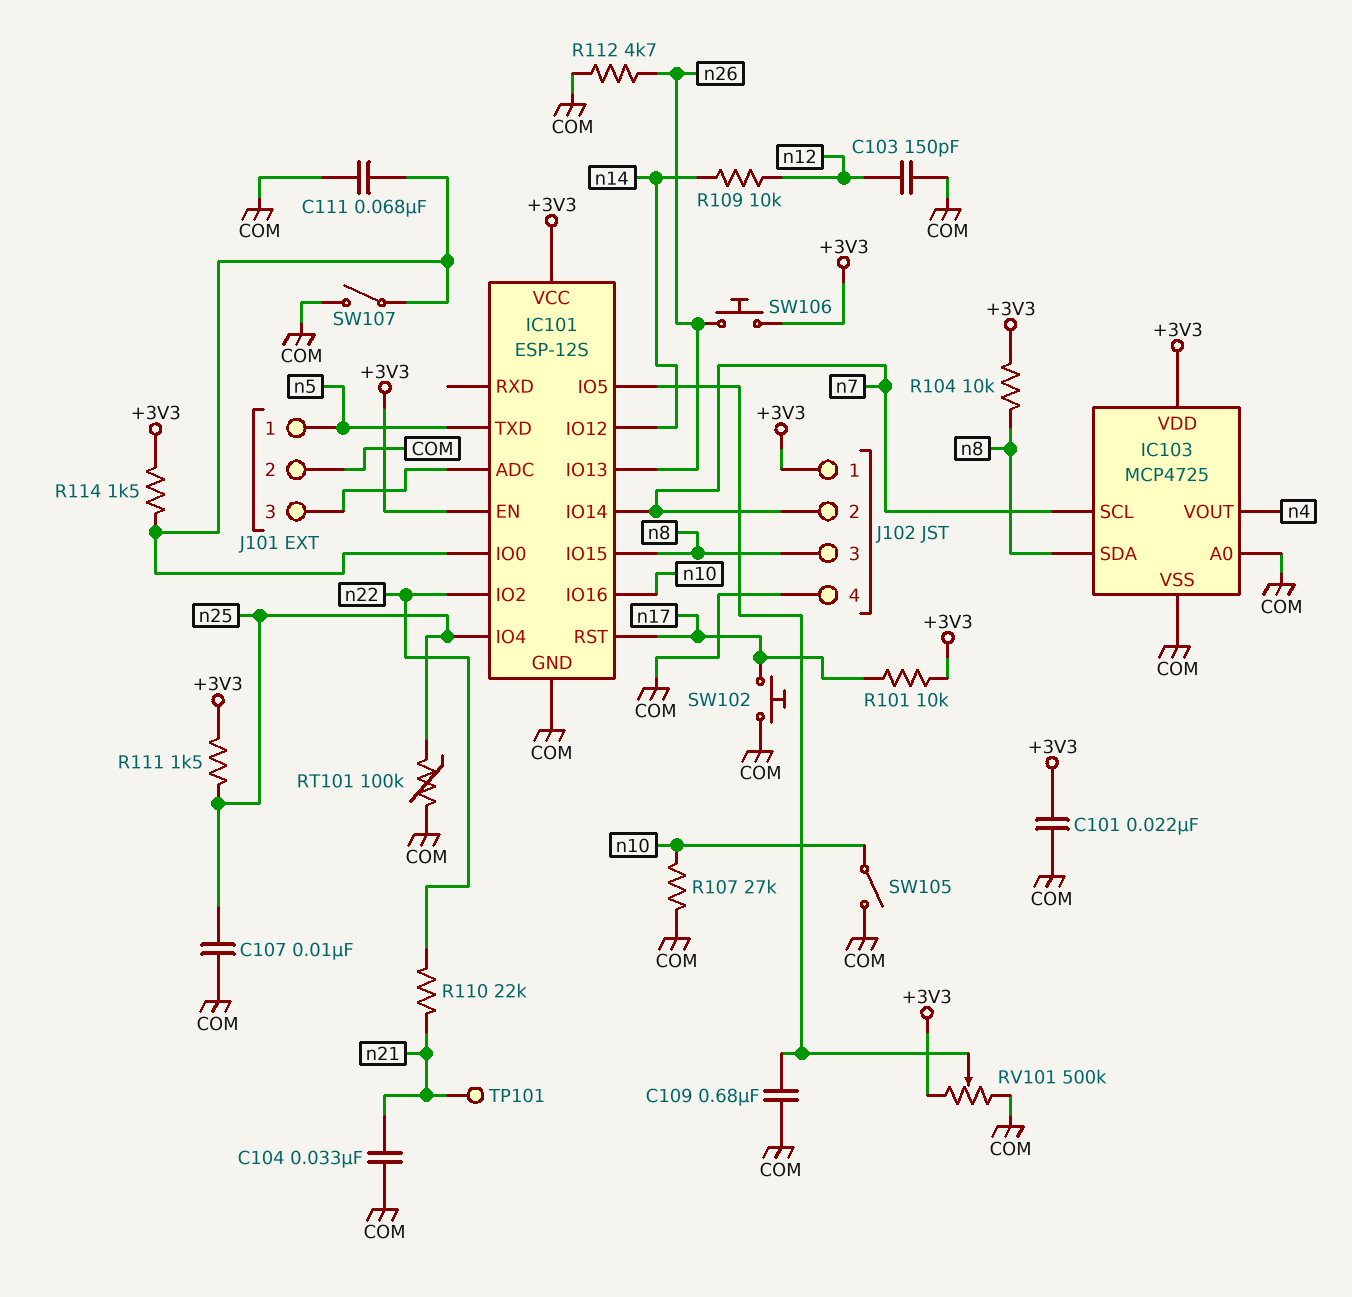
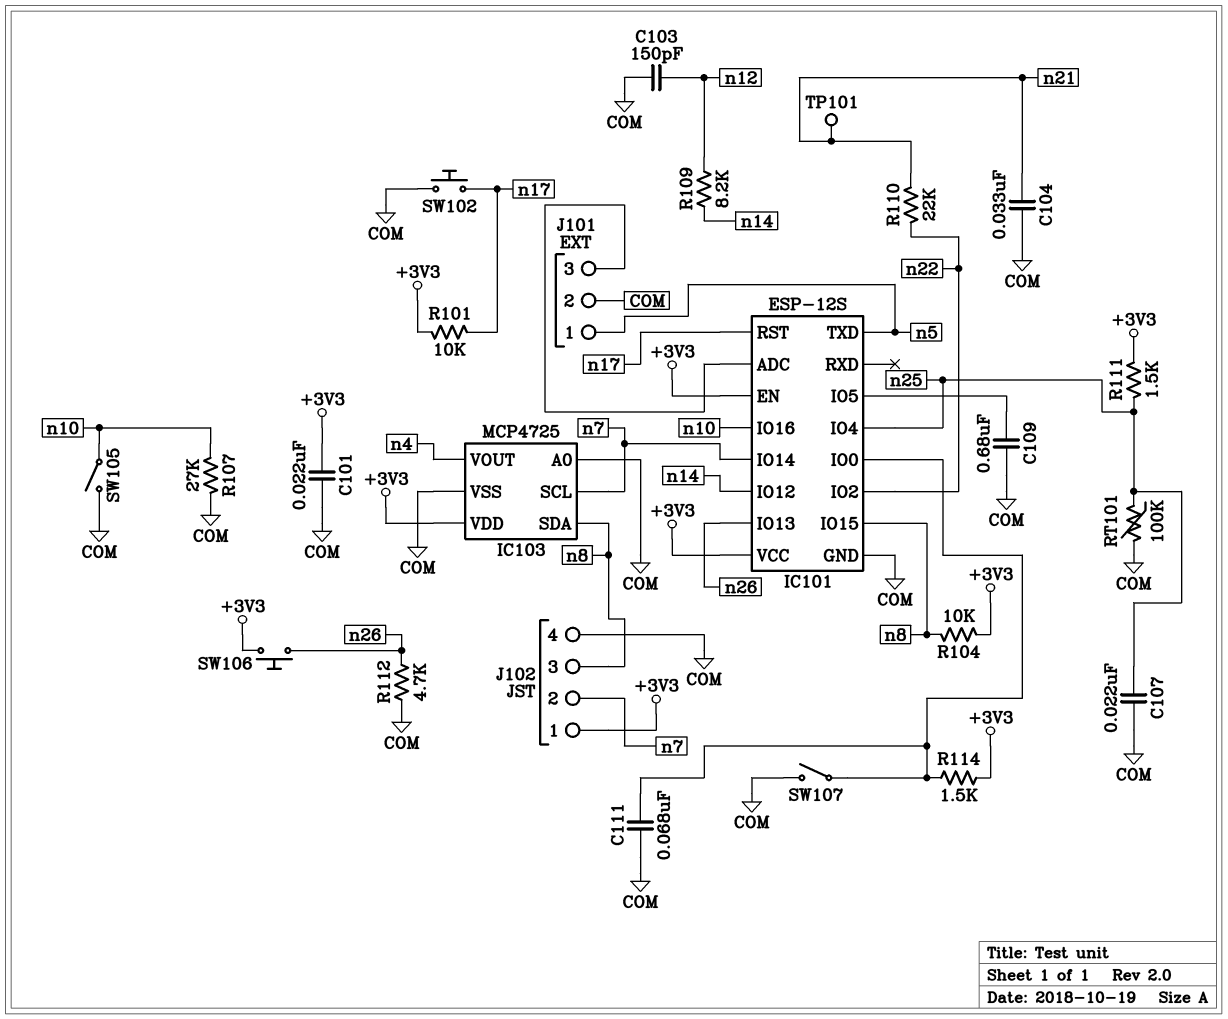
C107: 10nF (COM, n25) -> 22nF (COM, n25)
R109: 10k (n12, n14) -> 8.2k (n12, n14)
RV101: 500k (+3V3, COM, wiper IC101/IO5) -> none

